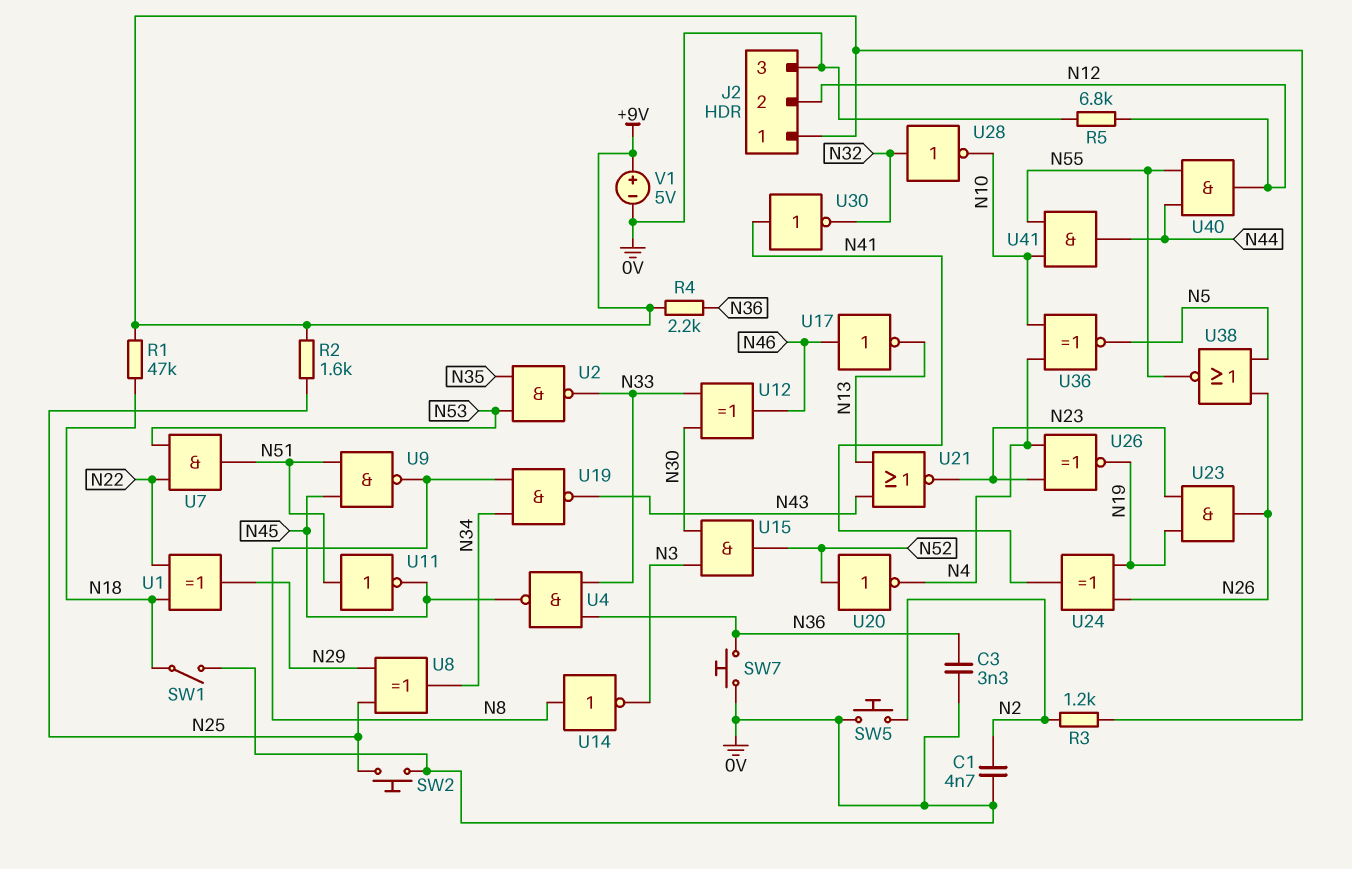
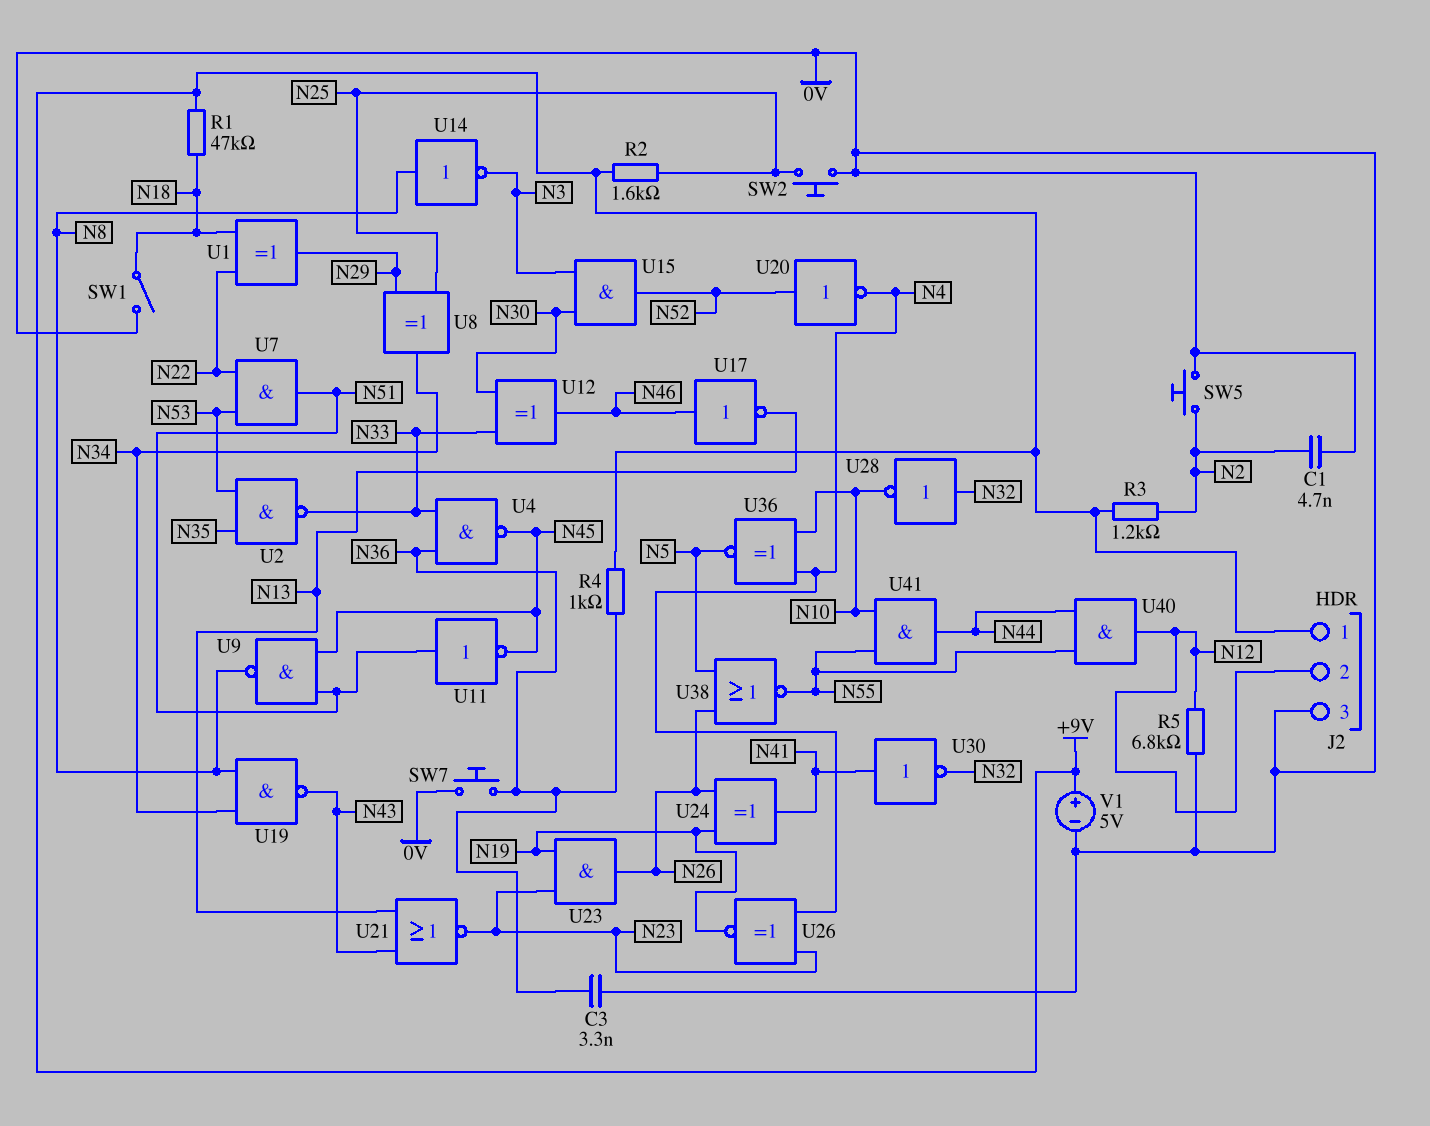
R4: 2.2k (+9V, N36) -> 1k (+9V, N36)

